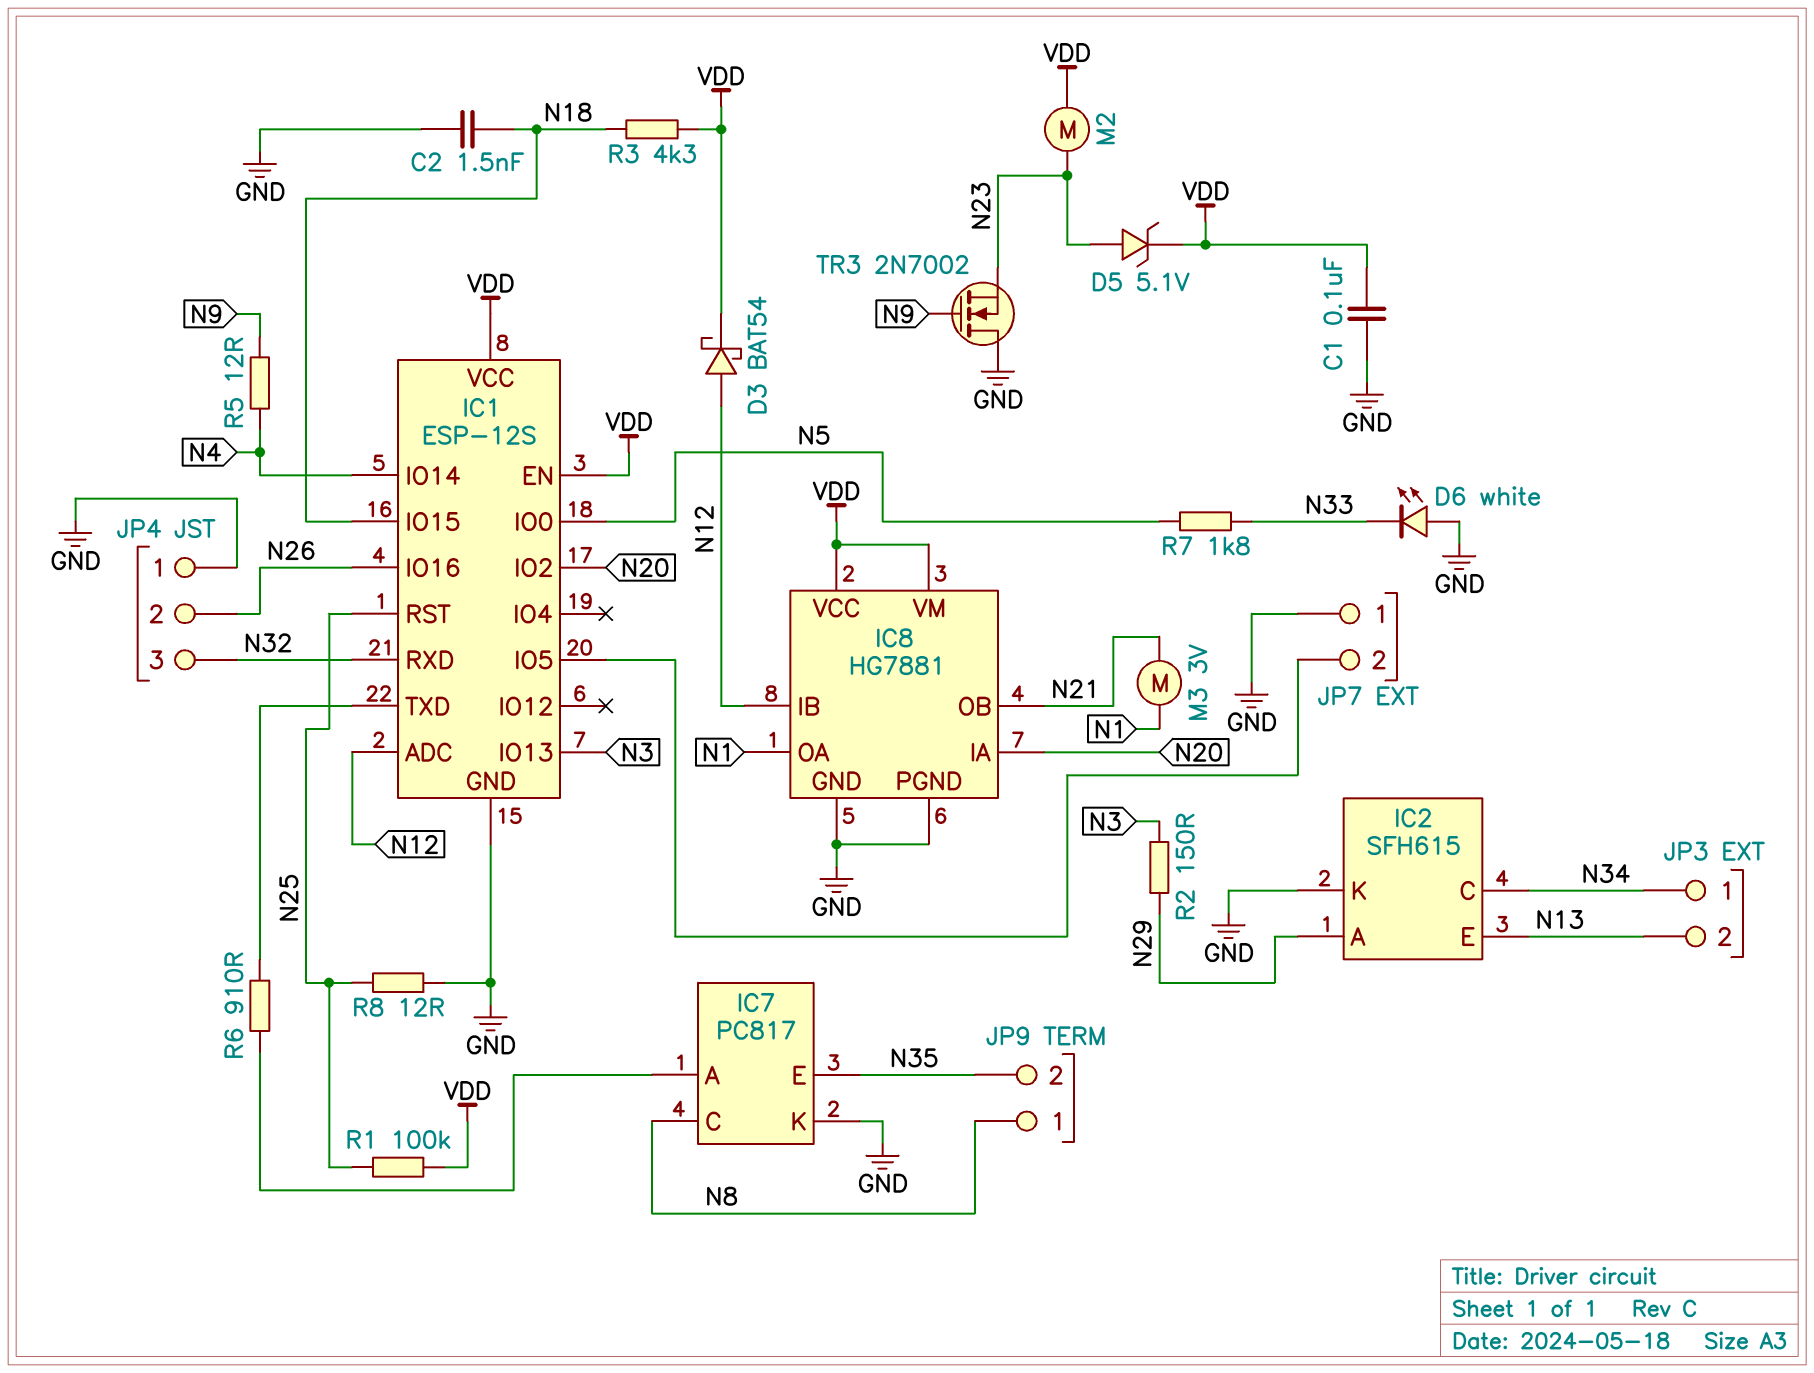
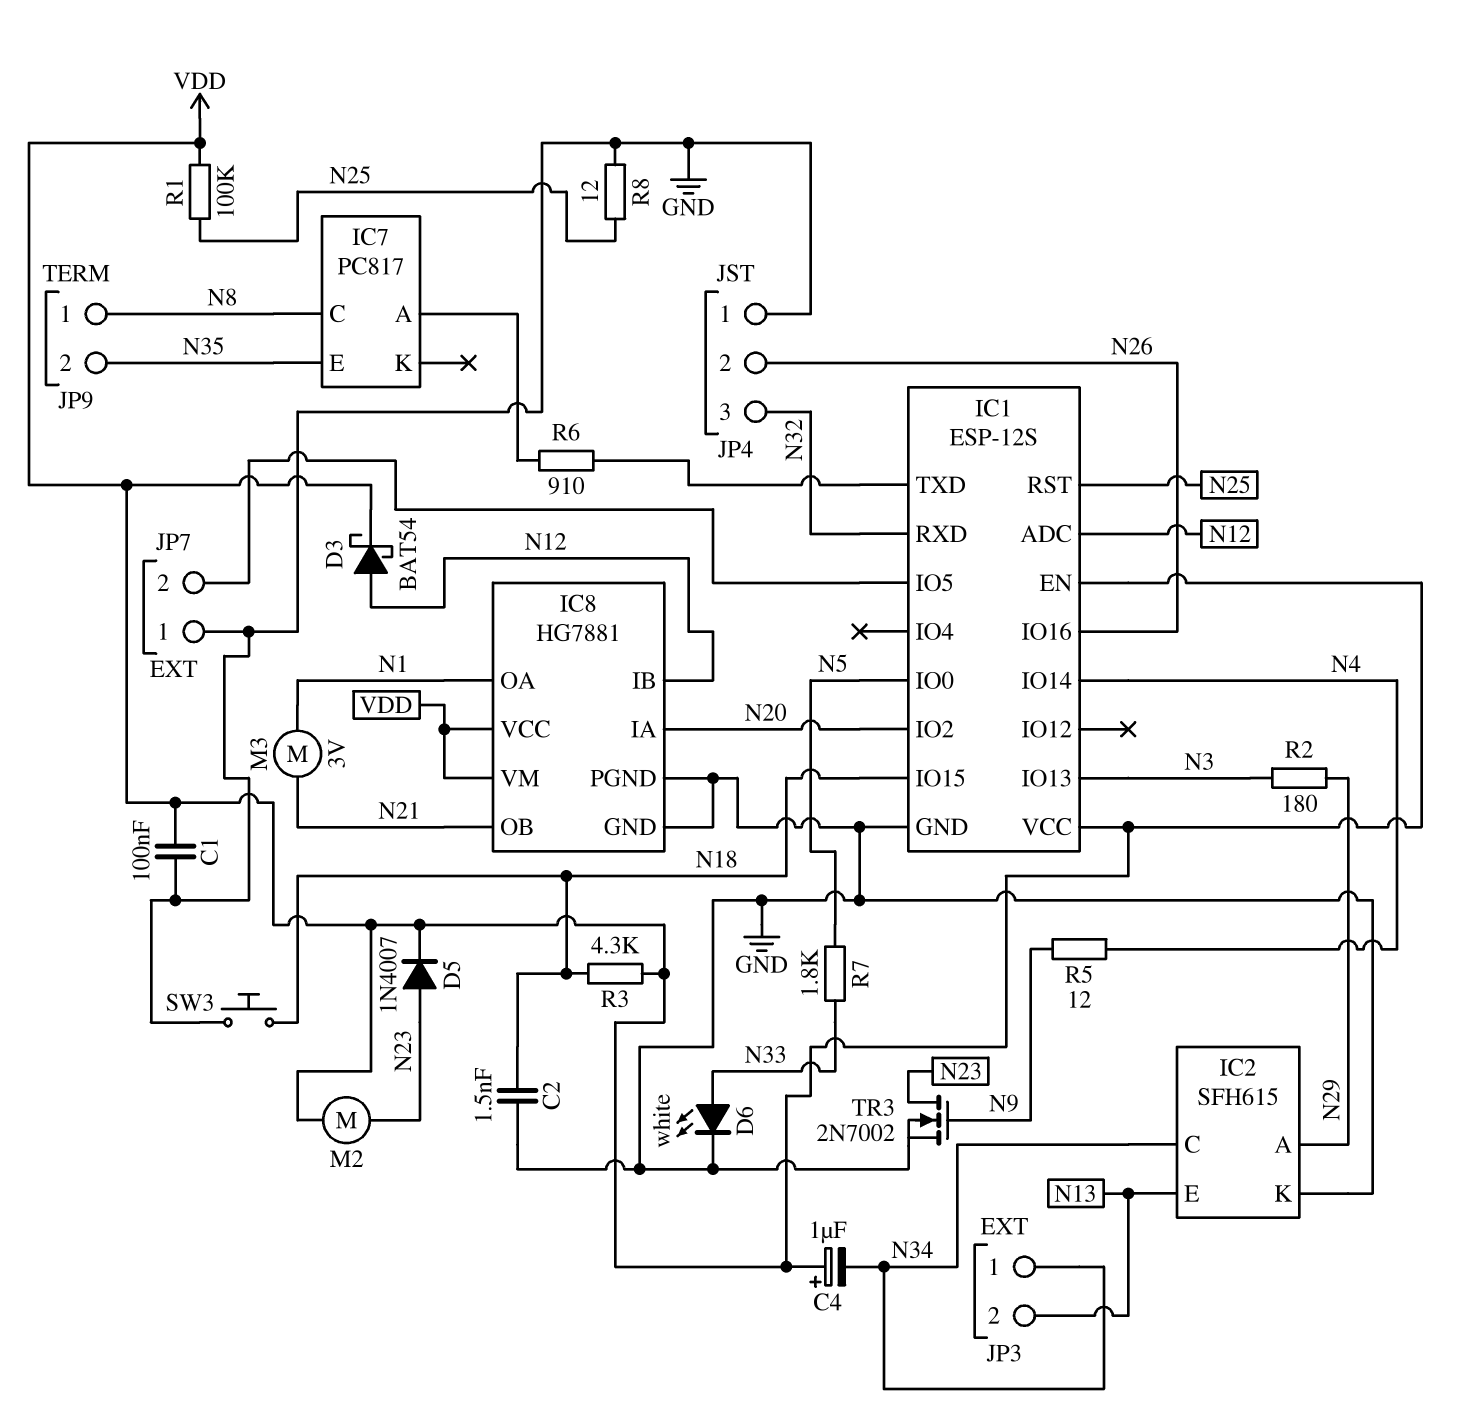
C4: none -> 1uF (plus VDD, minus N34)
D5: zener 5.1V (A N23, K VDD) -> diode 1N4007 (A N23, K VDD)
D6: LED white (A GND, K N33) -> LED white (A N33, K GND)
IC7 pin K: GND -> none
R2: 150 (N3, N29) -> 180 (N3, N29)
SW3: none -> button (GND, N18)
TR3: NMOS 2N7002 (G N9, D GND, S N23) -> NMOS 2N7002 (G N9, D N23, S GND)

